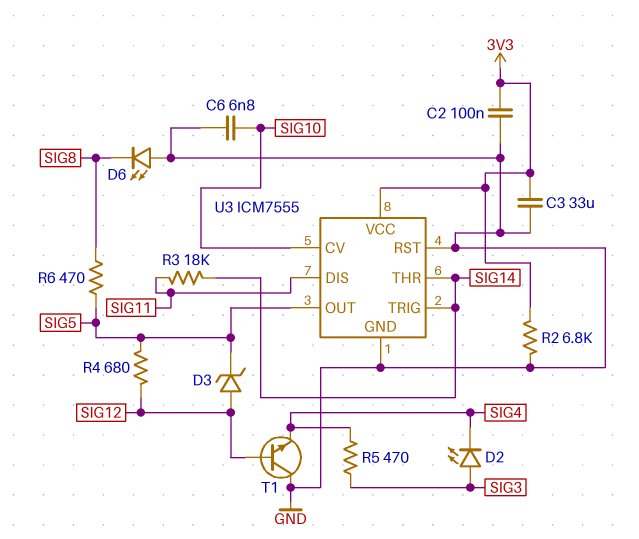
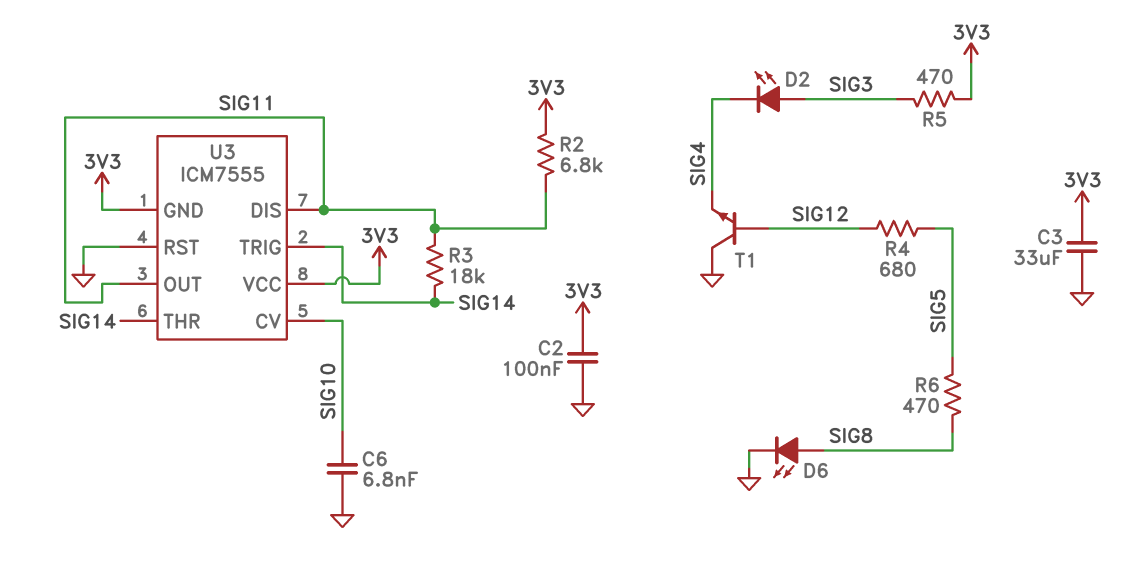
D3: zener (A SIG12, K SIG5) -> none
D6: LED (A GND, K SIG8) -> LED (A SIG8, K GND)
R2: 6.8k (3V3, GND) -> 6.8k (3V3, SIG11)
R5: 470 (SIG3, SIG4) -> 470 (3V3, SIG3)
U3 pin GND: GND -> 3V3
U3 pin OUT: SIG5 -> SIG11

